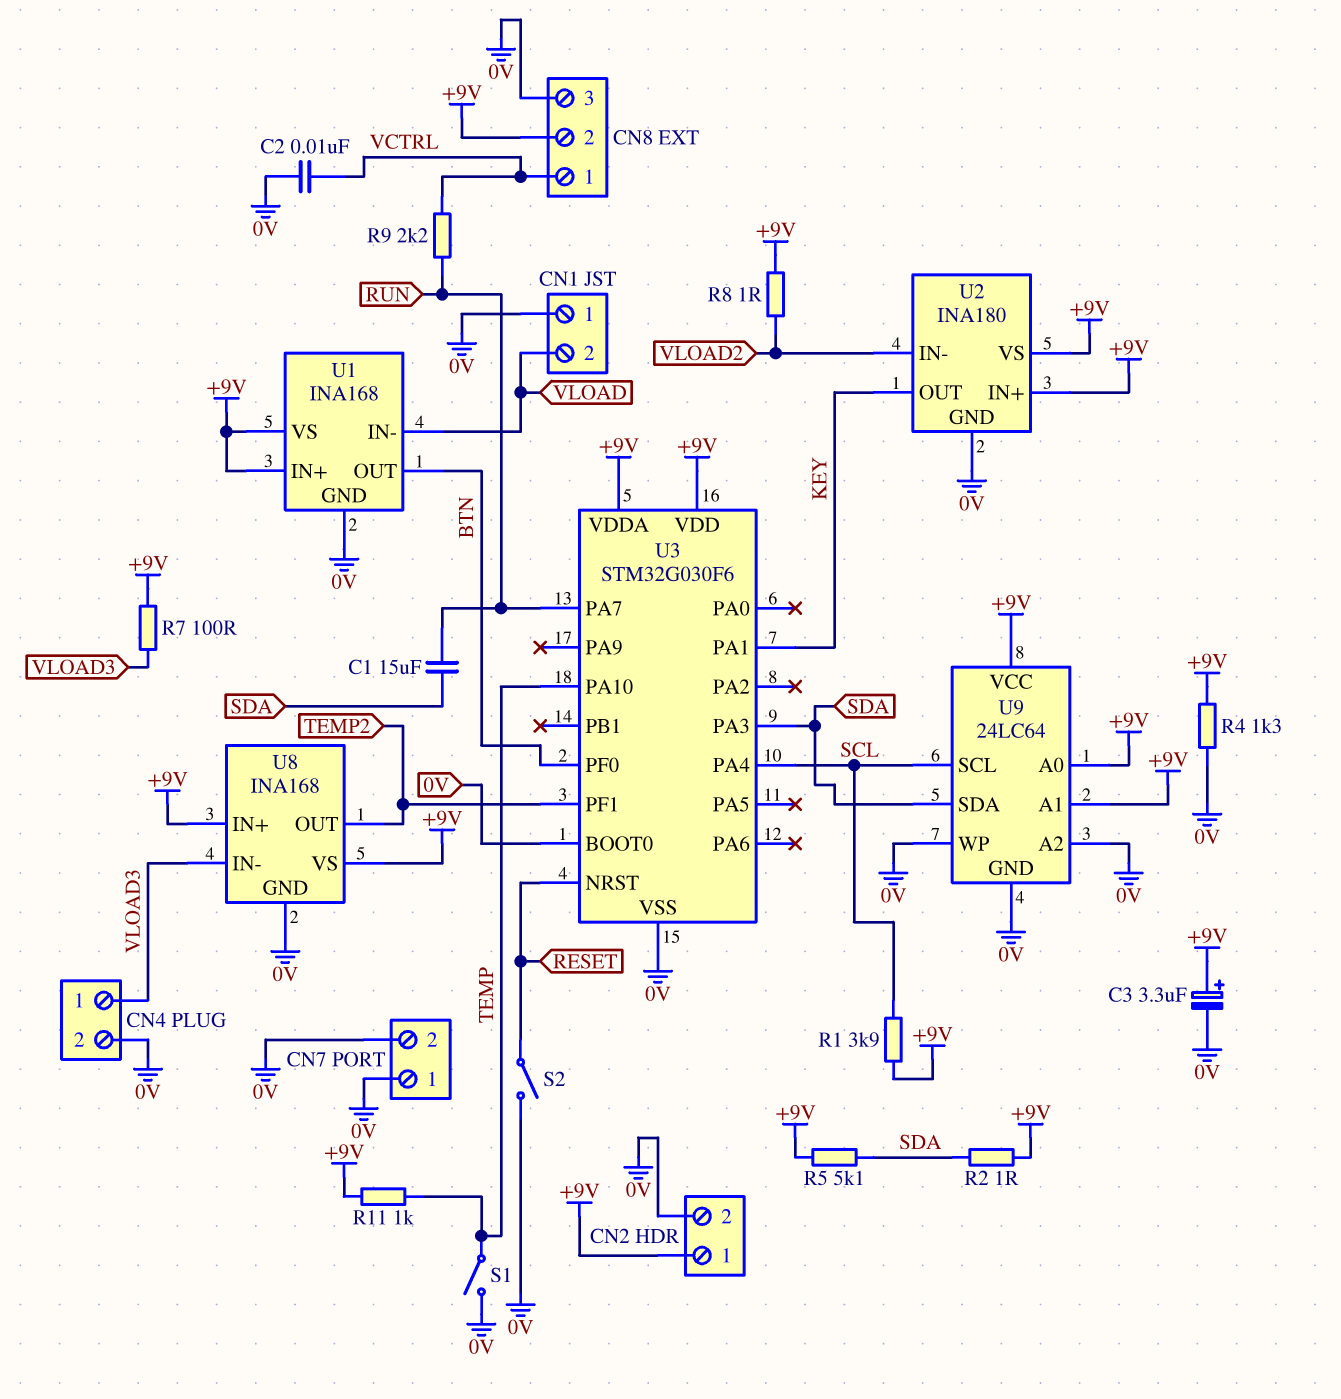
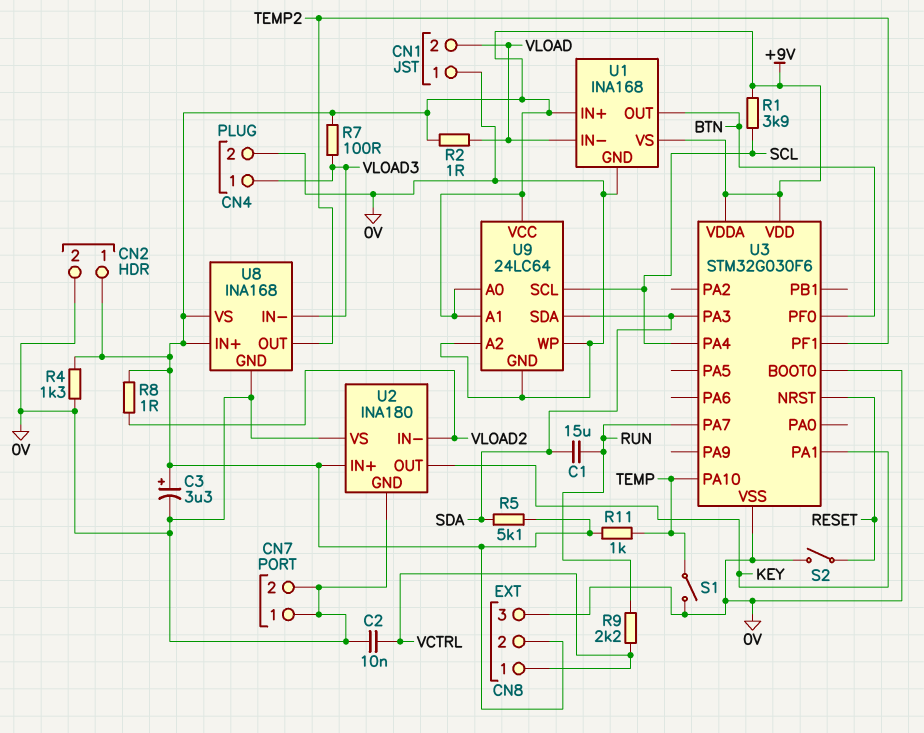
R2: 1 (+9V, SDA) -> 1 (+9V, VLOAD)
U2 pin VS: +9V -> 0V

